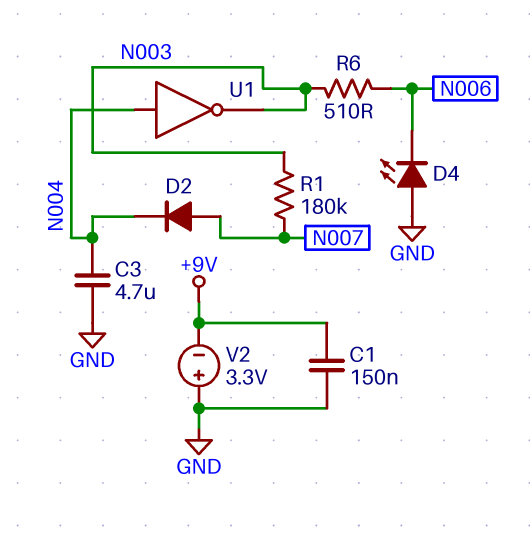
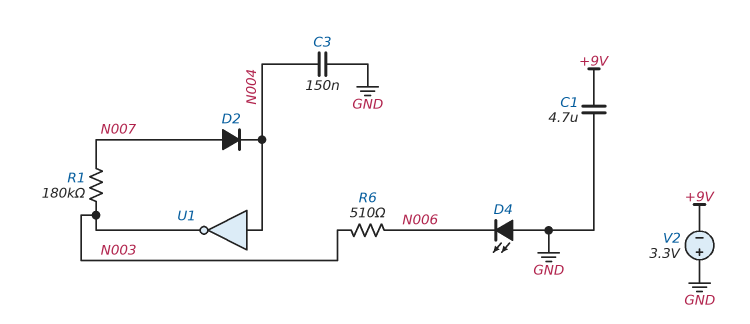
C1: 150nF (+9V, GND) -> 4.7uF (+9V, GND)
C3: 4.7uF (GND, N004) -> 150nF (GND, N004)

